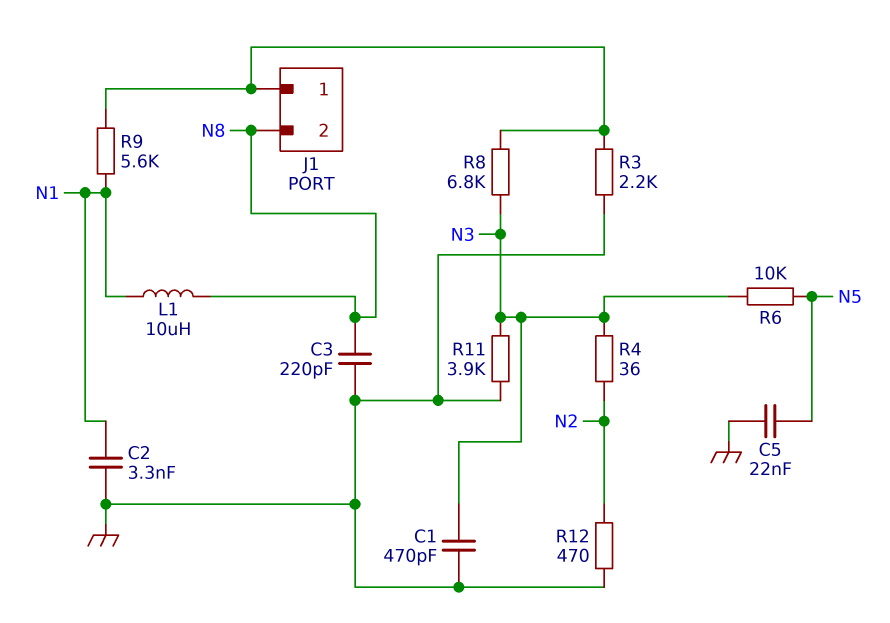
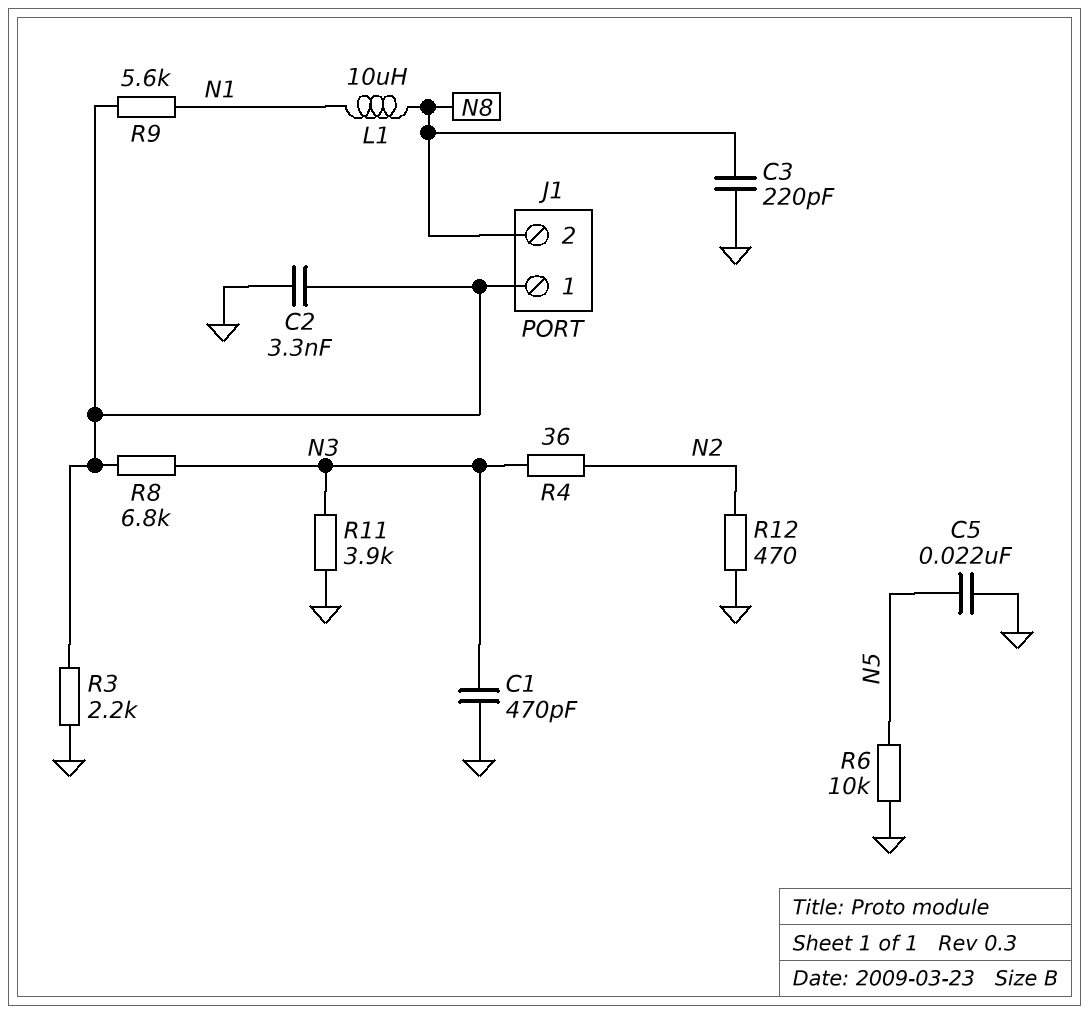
C2: 3.3nF (GND, N1) -> 3.3nF (GND, J1/1)
R6: 10k (N3, N5) -> 10k (GND, N5)

